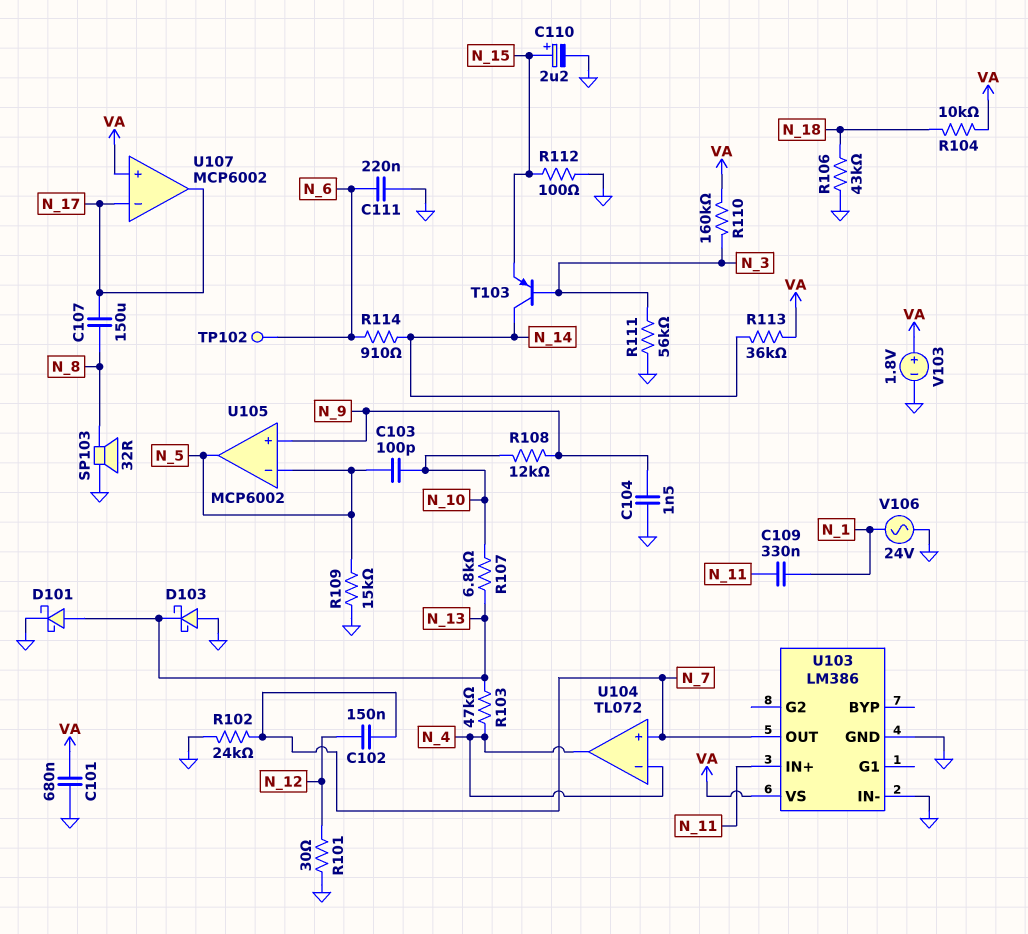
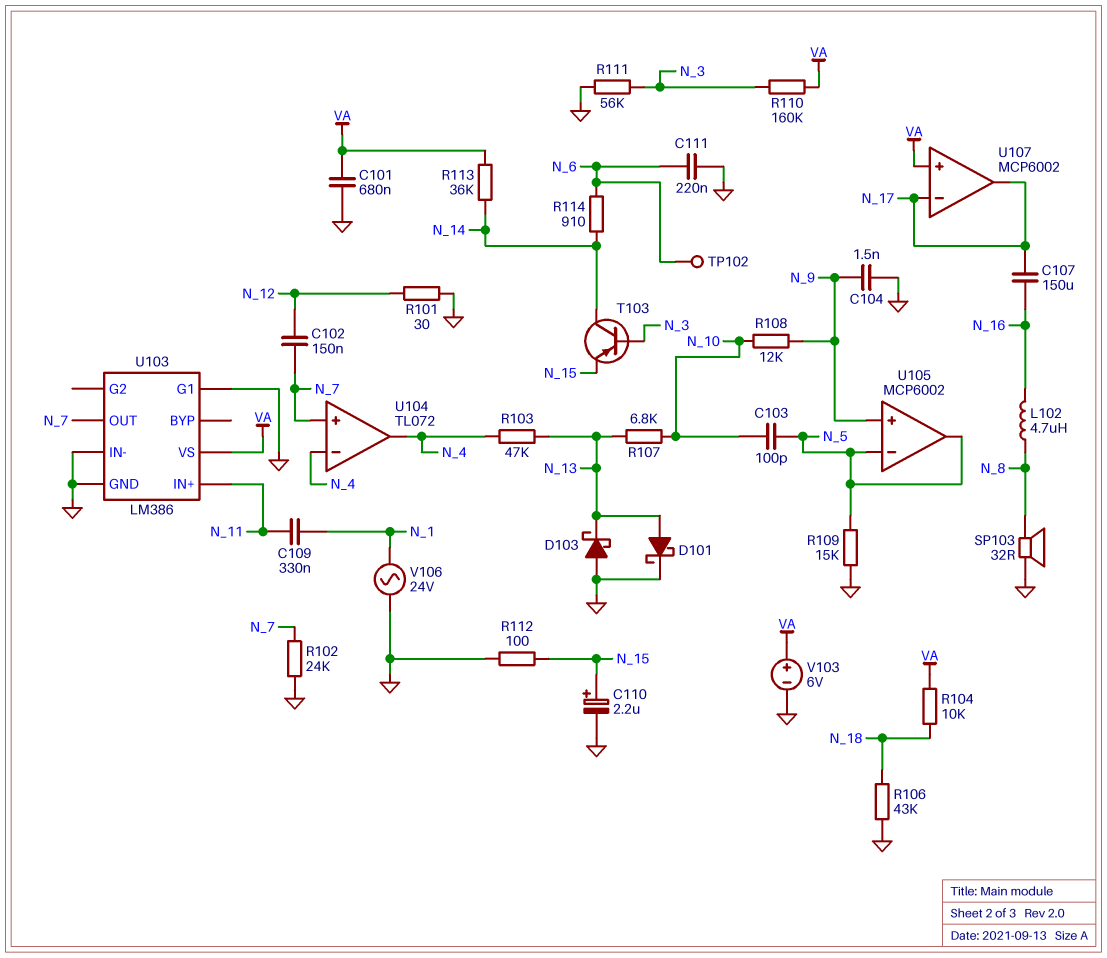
C107: 150uF (N_8, N_17) -> 150uF (N_16, N_17)
L102: none -> 4.7uH (N_8, N_16)
U103 pin G1: none -> GND
V103: 1.8V (plus VA, minus GND) -> 6V (plus VA, minus GND)

